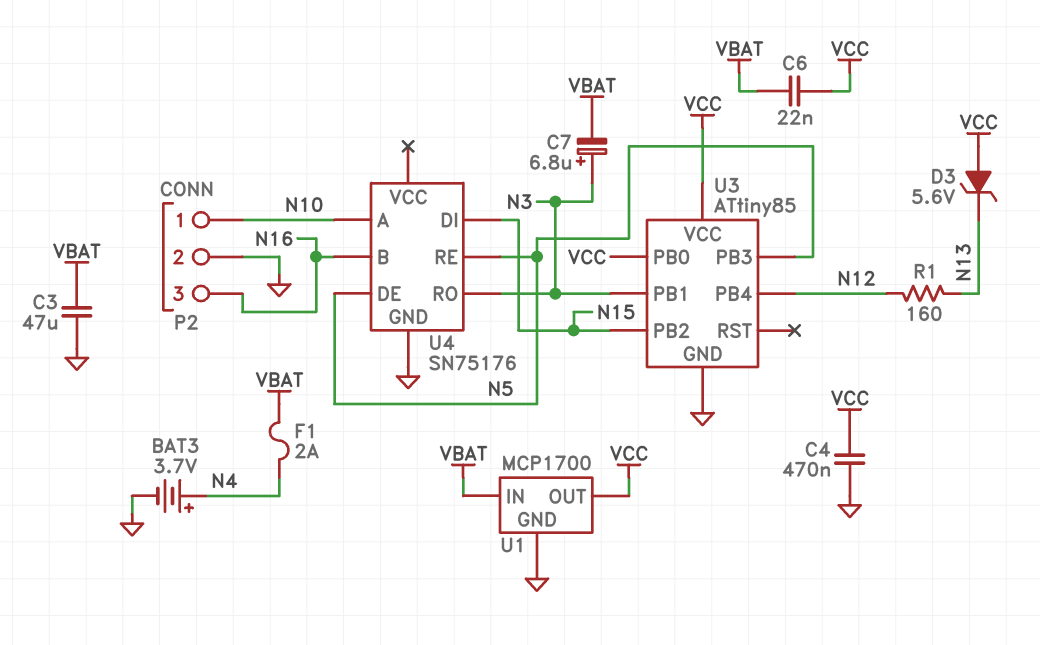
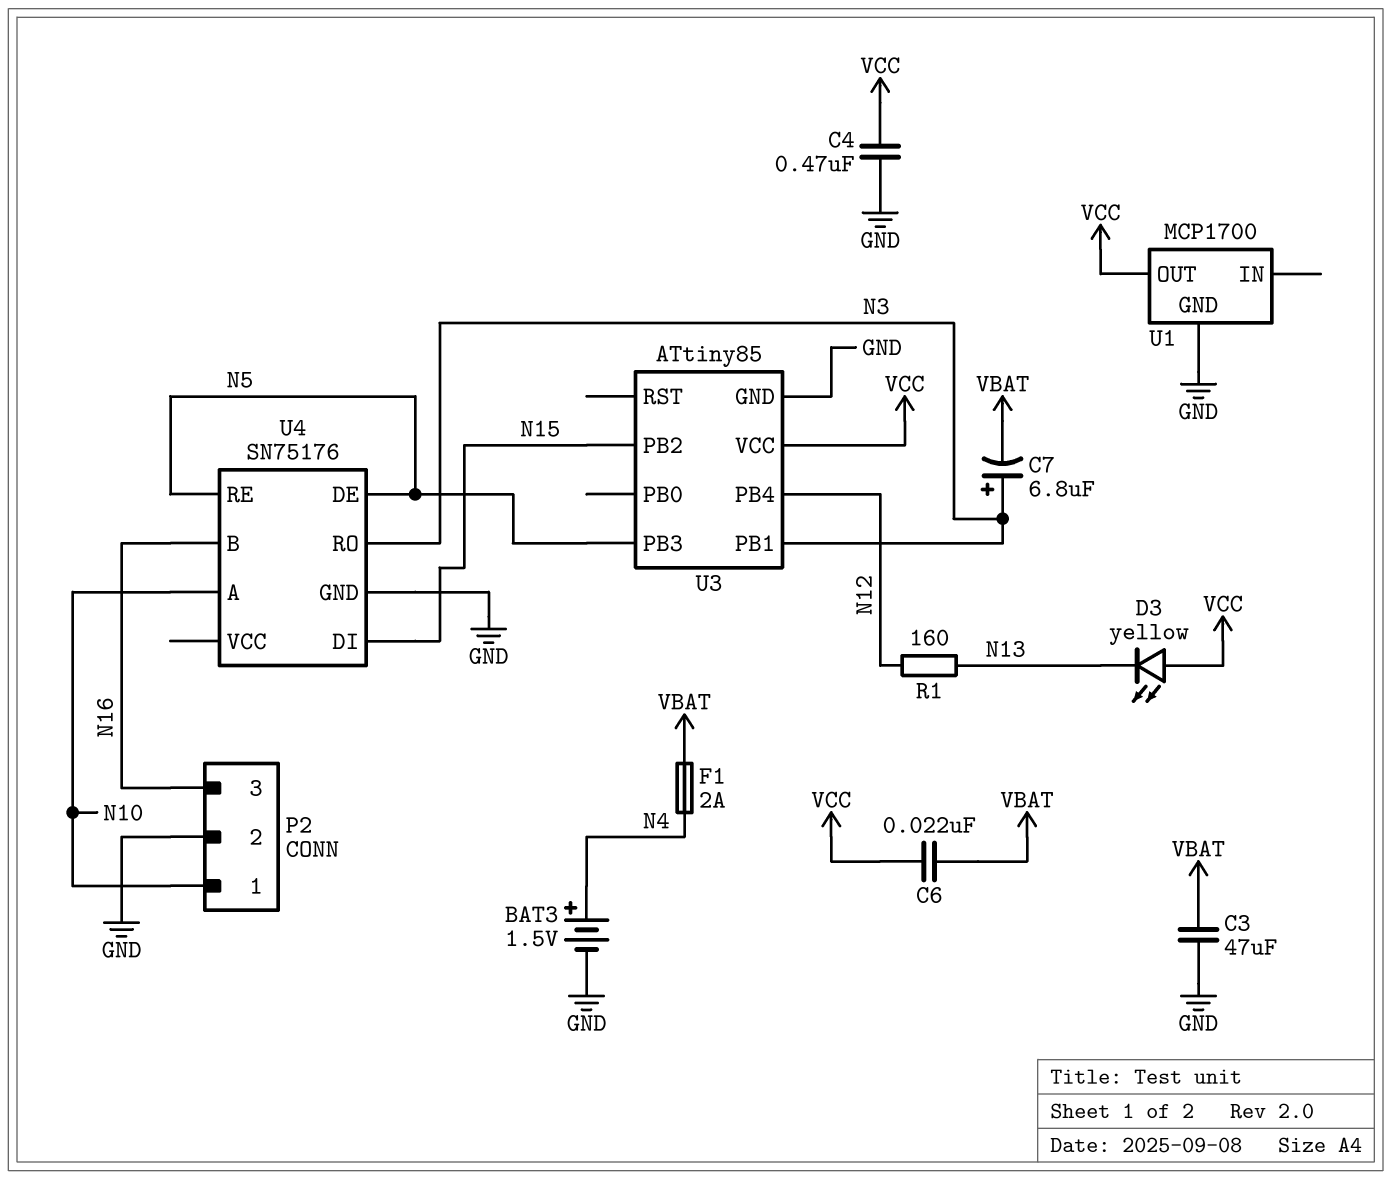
BAT3: 3.7V (plus N4, minus GND) -> 1.5V (plus N4, minus GND)
D3: zener 5.6V (A VCC, K N13) -> LED yellow (A VCC, K N13)
U1 pin IN: VBAT -> none
U3 pin PB0: VCC -> none

